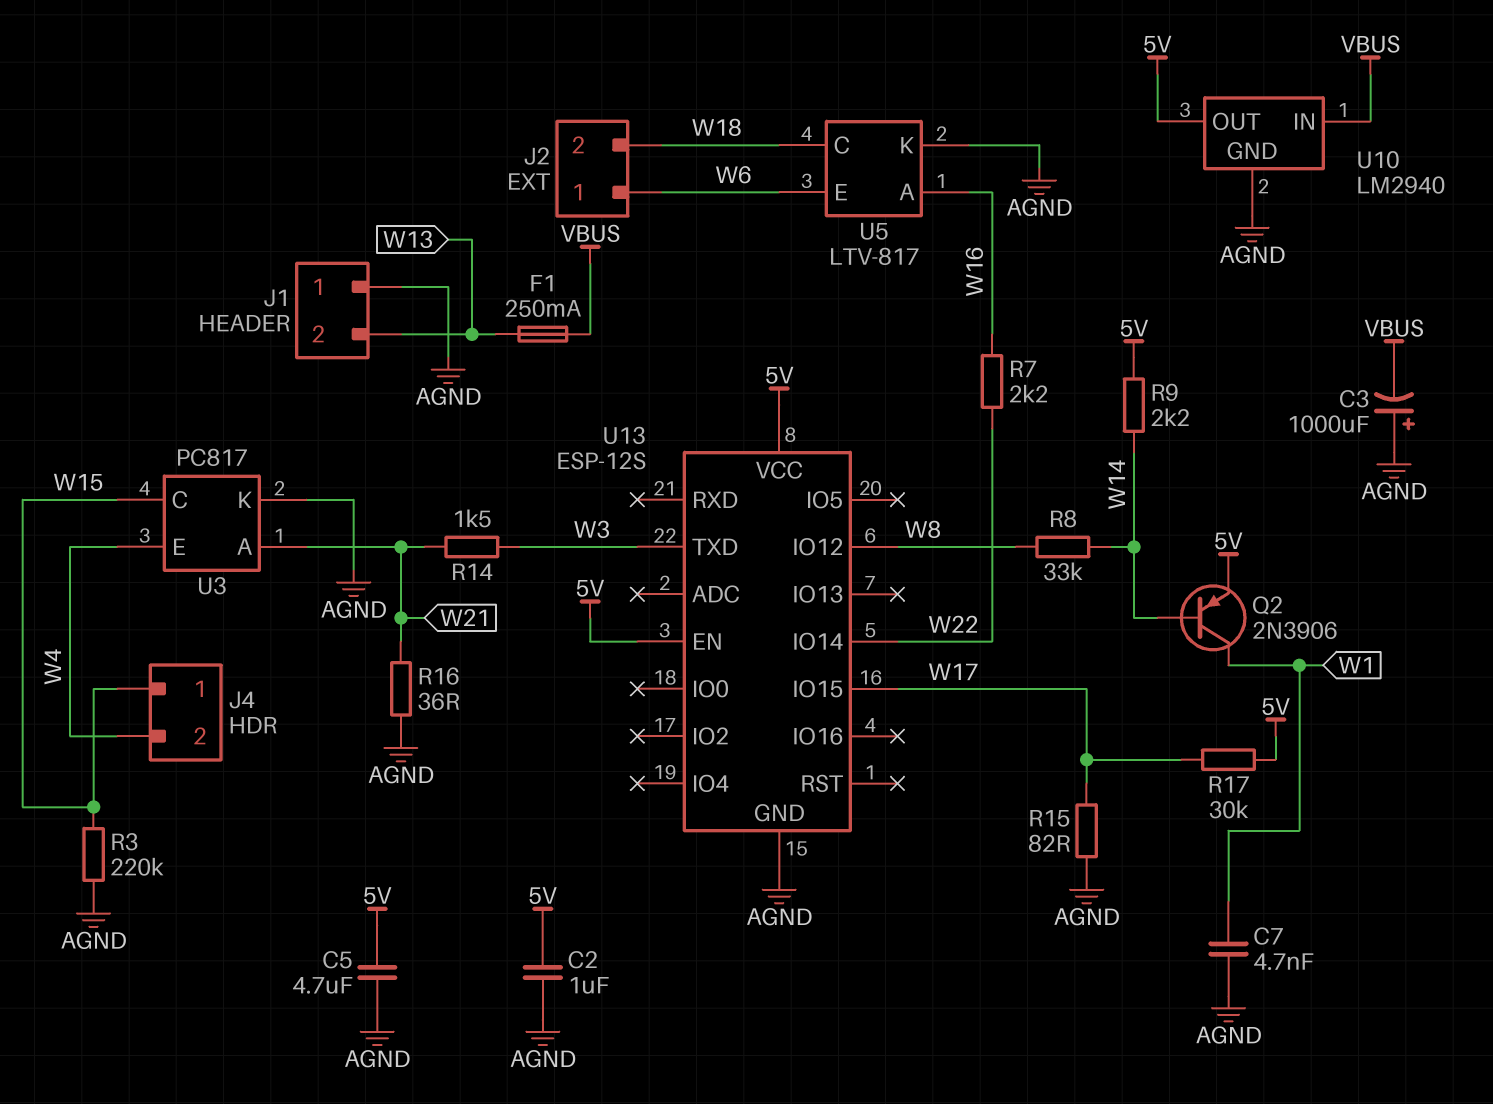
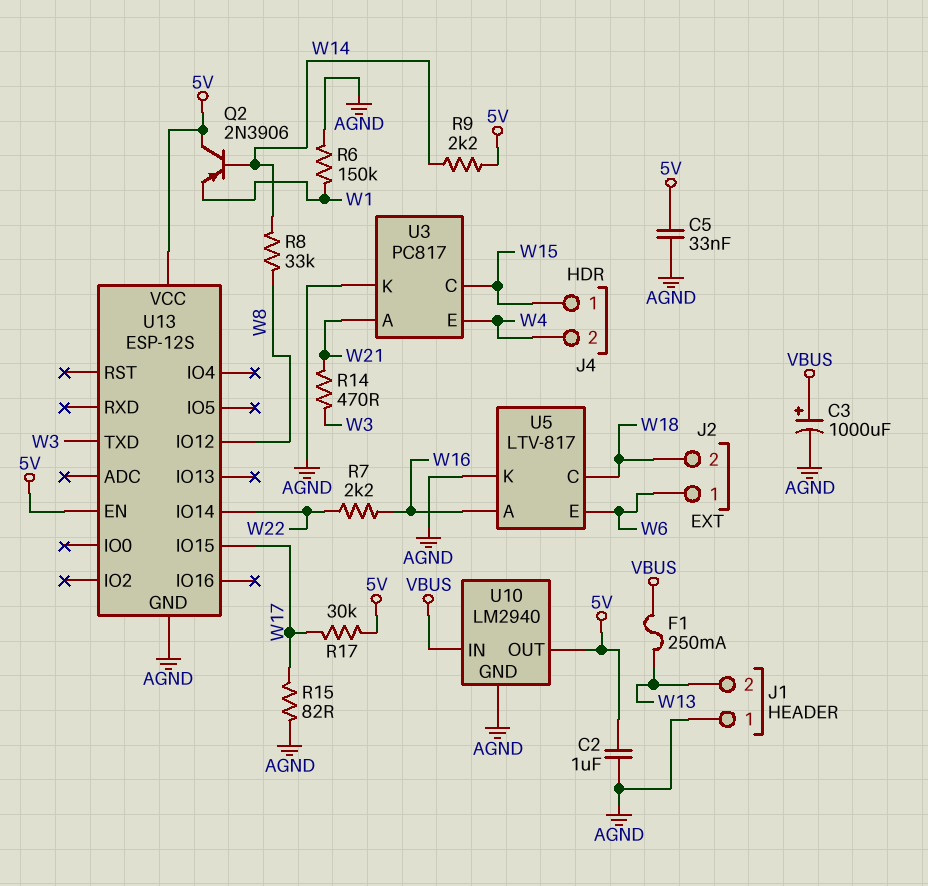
C3: 1000uF (plus AGND, minus VBUS) -> 1000uF (plus VBUS, minus AGND)
C5: 4.7uF (5V, AGND) -> 33nF (5V, AGND)
C7: 4.7nF (AGND, W1) -> none
Q2: PNP 2N3906 (B W14, C W1, E 5V) -> PNP 2N3906 (B W14, C 5V, E W1)
R3: 220k (AGND, W15) -> none
R6: none -> 150k (AGND, W1)
R14: 1.5k (W3, W21) -> 470 (W3, W21)
R16: 36 (AGND, W21) -> none

